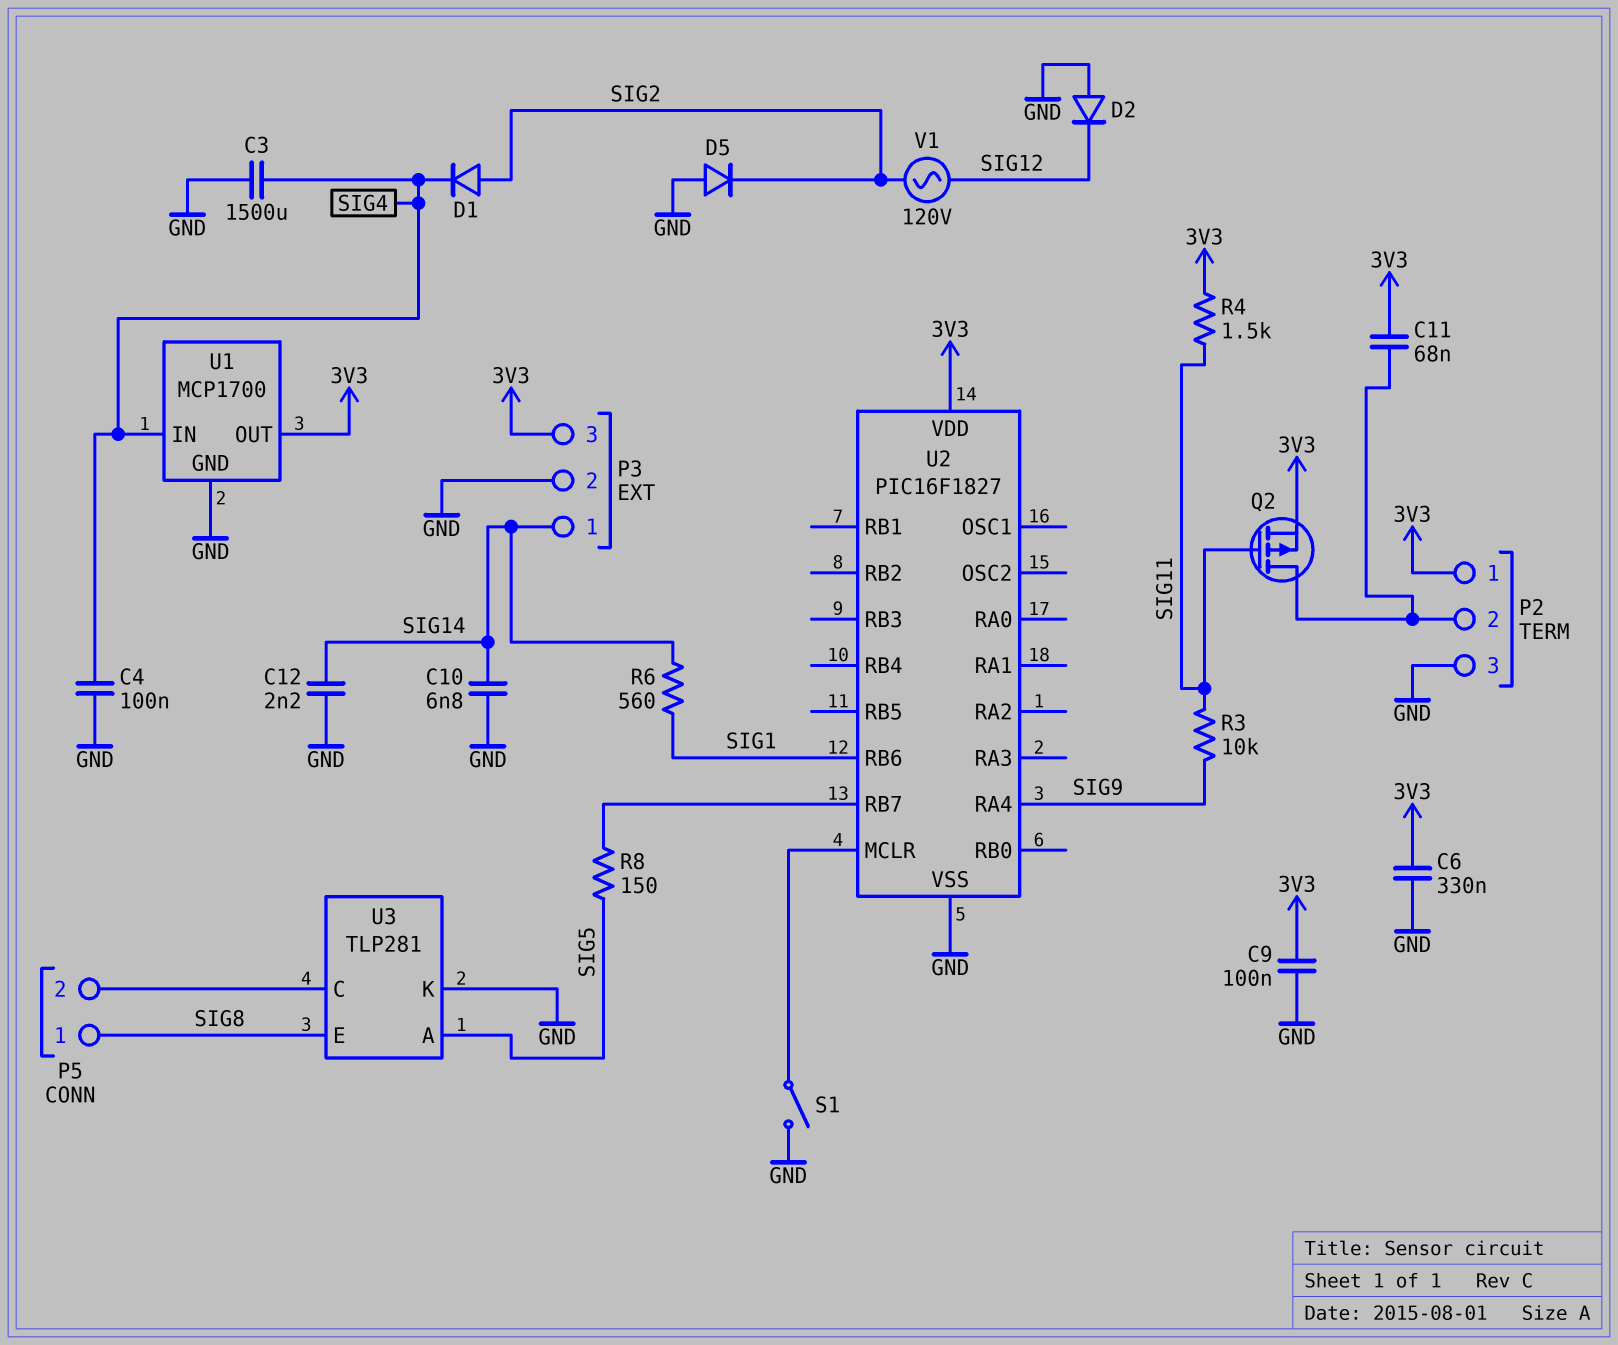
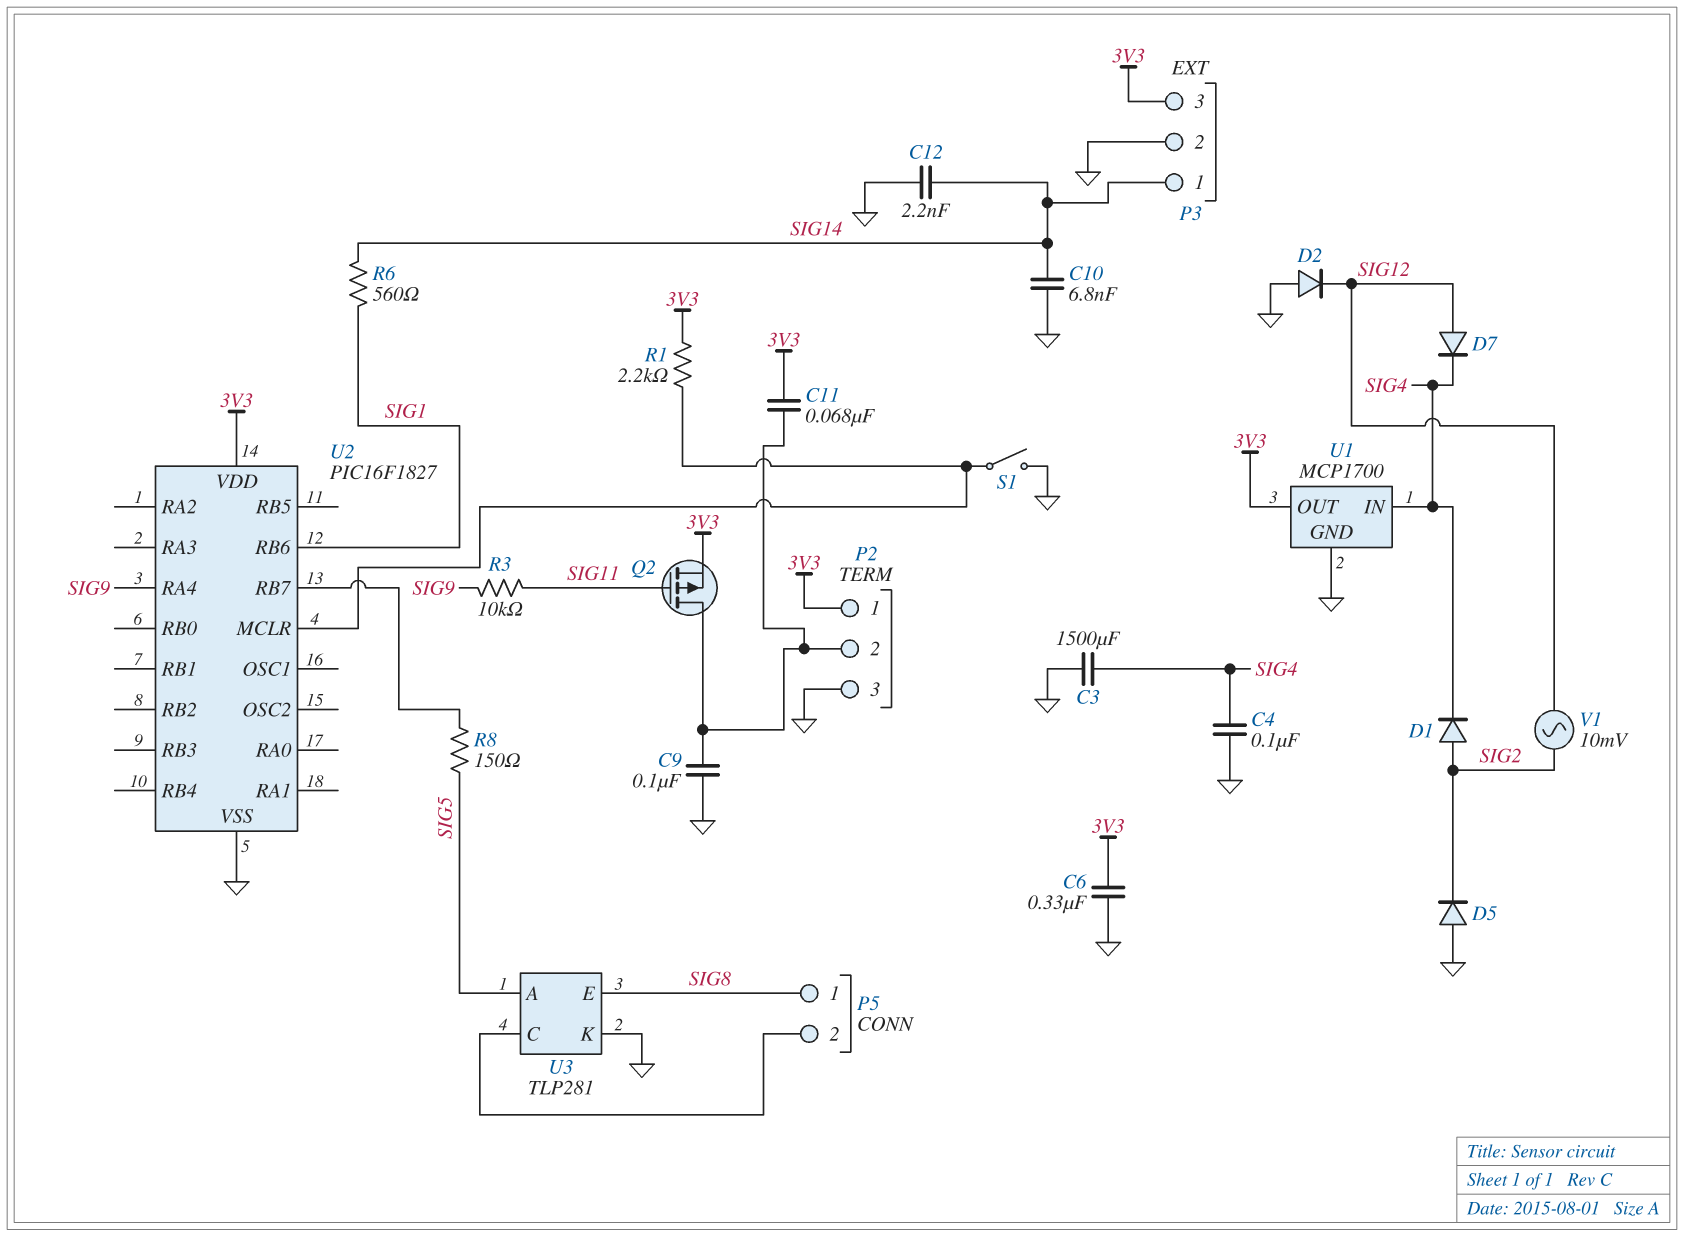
C9: 100nF (3V3, GND) -> 100nF (GND, P2/2)
D7: none -> diode (A SIG12, K SIG4)
R1: none -> 2.2k (3V3, U2/MCLR)
R4: 1.5k (3V3, SIG11) -> none
V1: AC 120V (SIG2, SIG12) -> AC 10mV (SIG2, SIG12)

